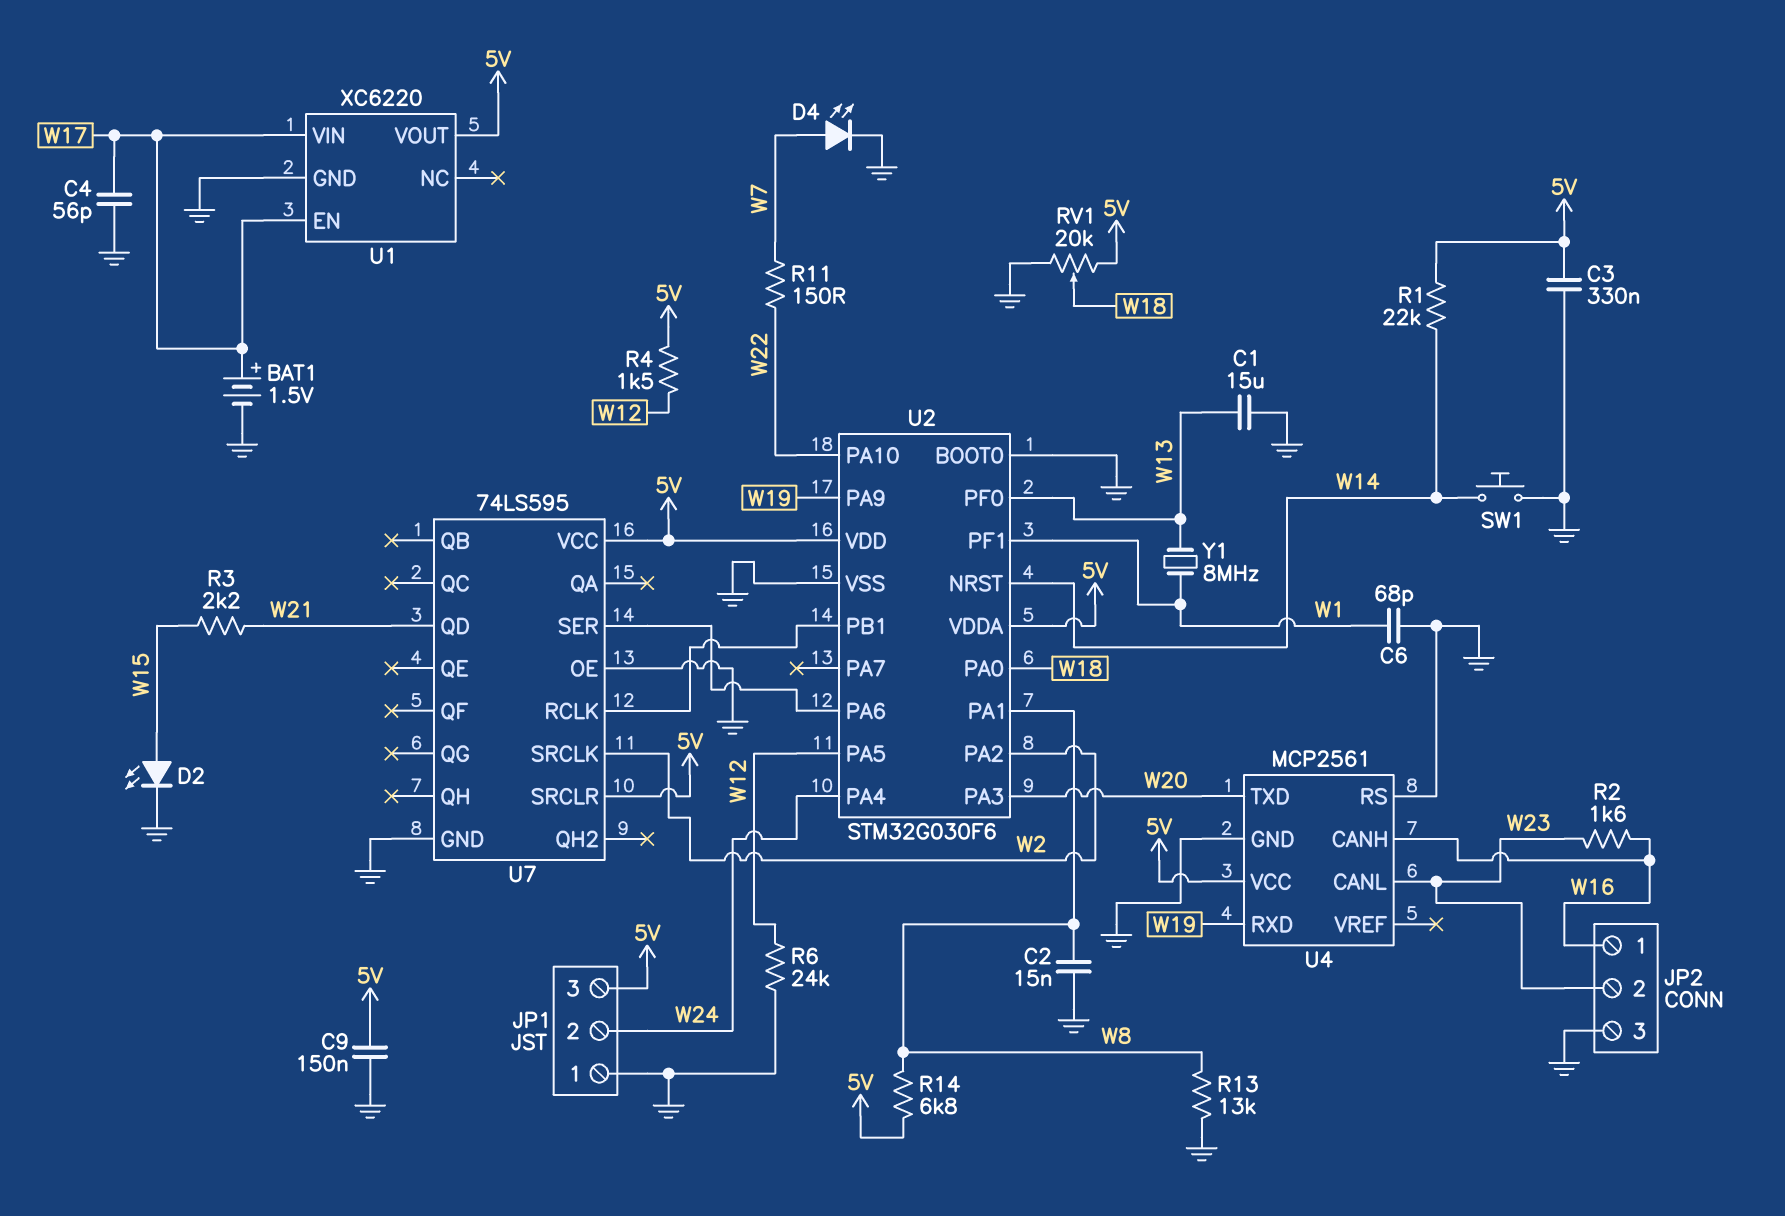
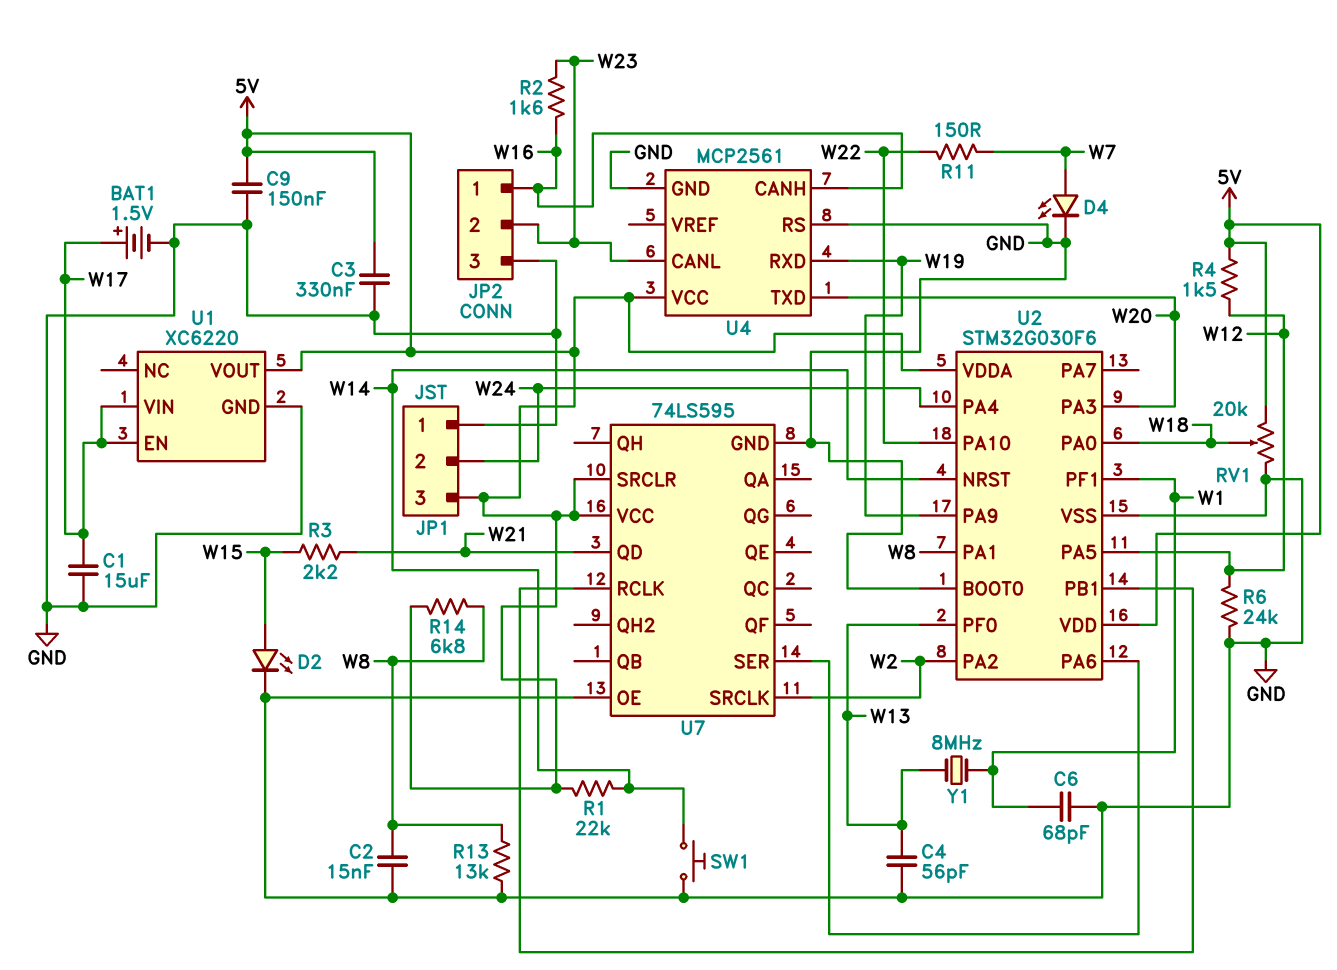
C1: 15uF (GND, W13) -> 15uF (GND, W17)
C4: 56pF (GND, W17) -> 56pF (GND, W13)

